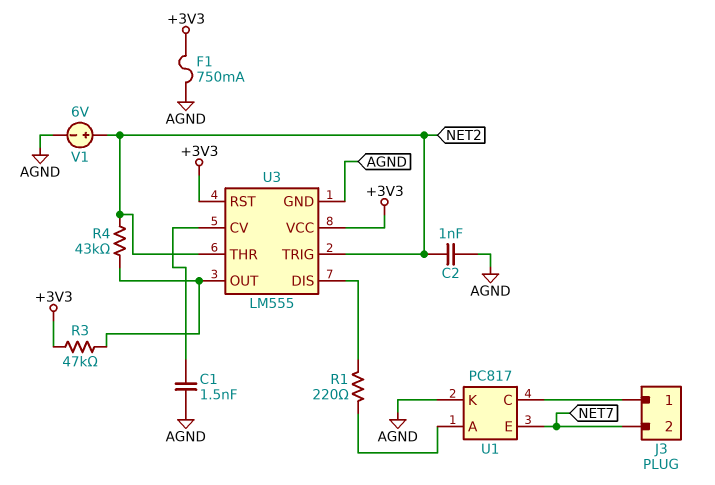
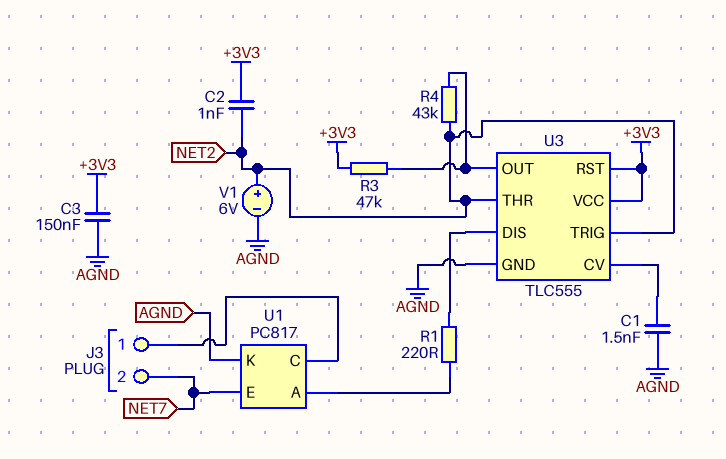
C2: 1nF (AGND, NET2) -> 1nF (+3V3, NET2)
C3: none -> 150nF (+3V3, AGND)
F1: 750mA (+3V3, AGND) -> none
U3: LM555 -> TLC555

